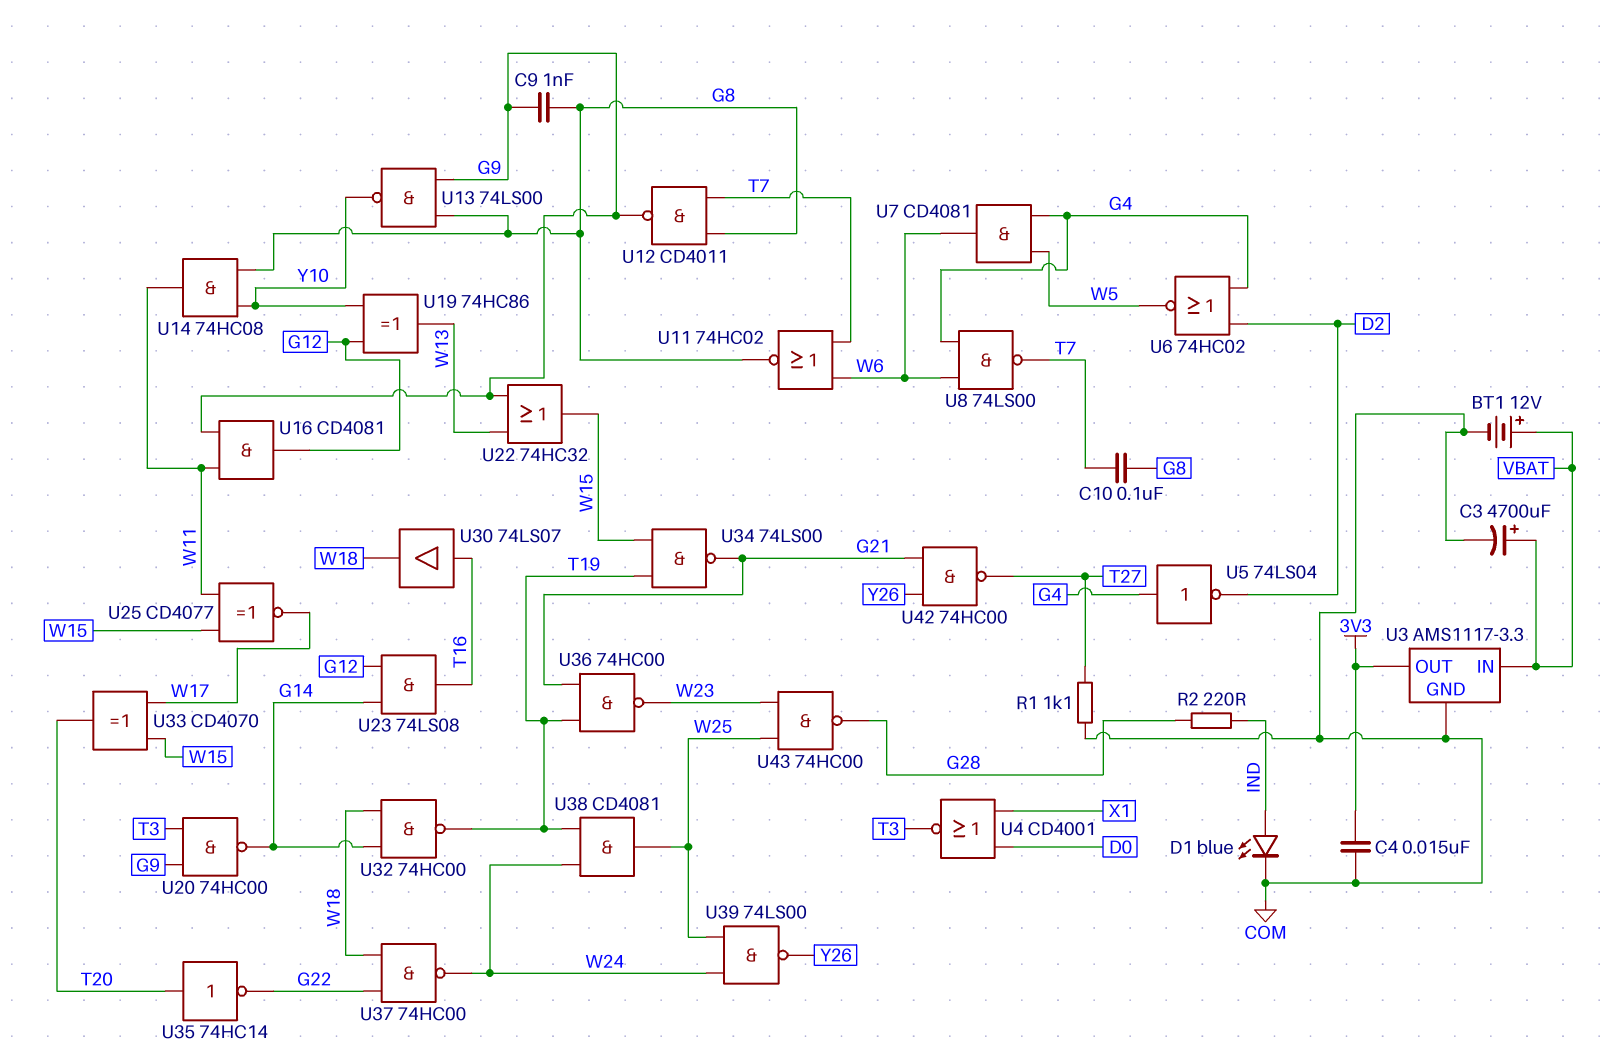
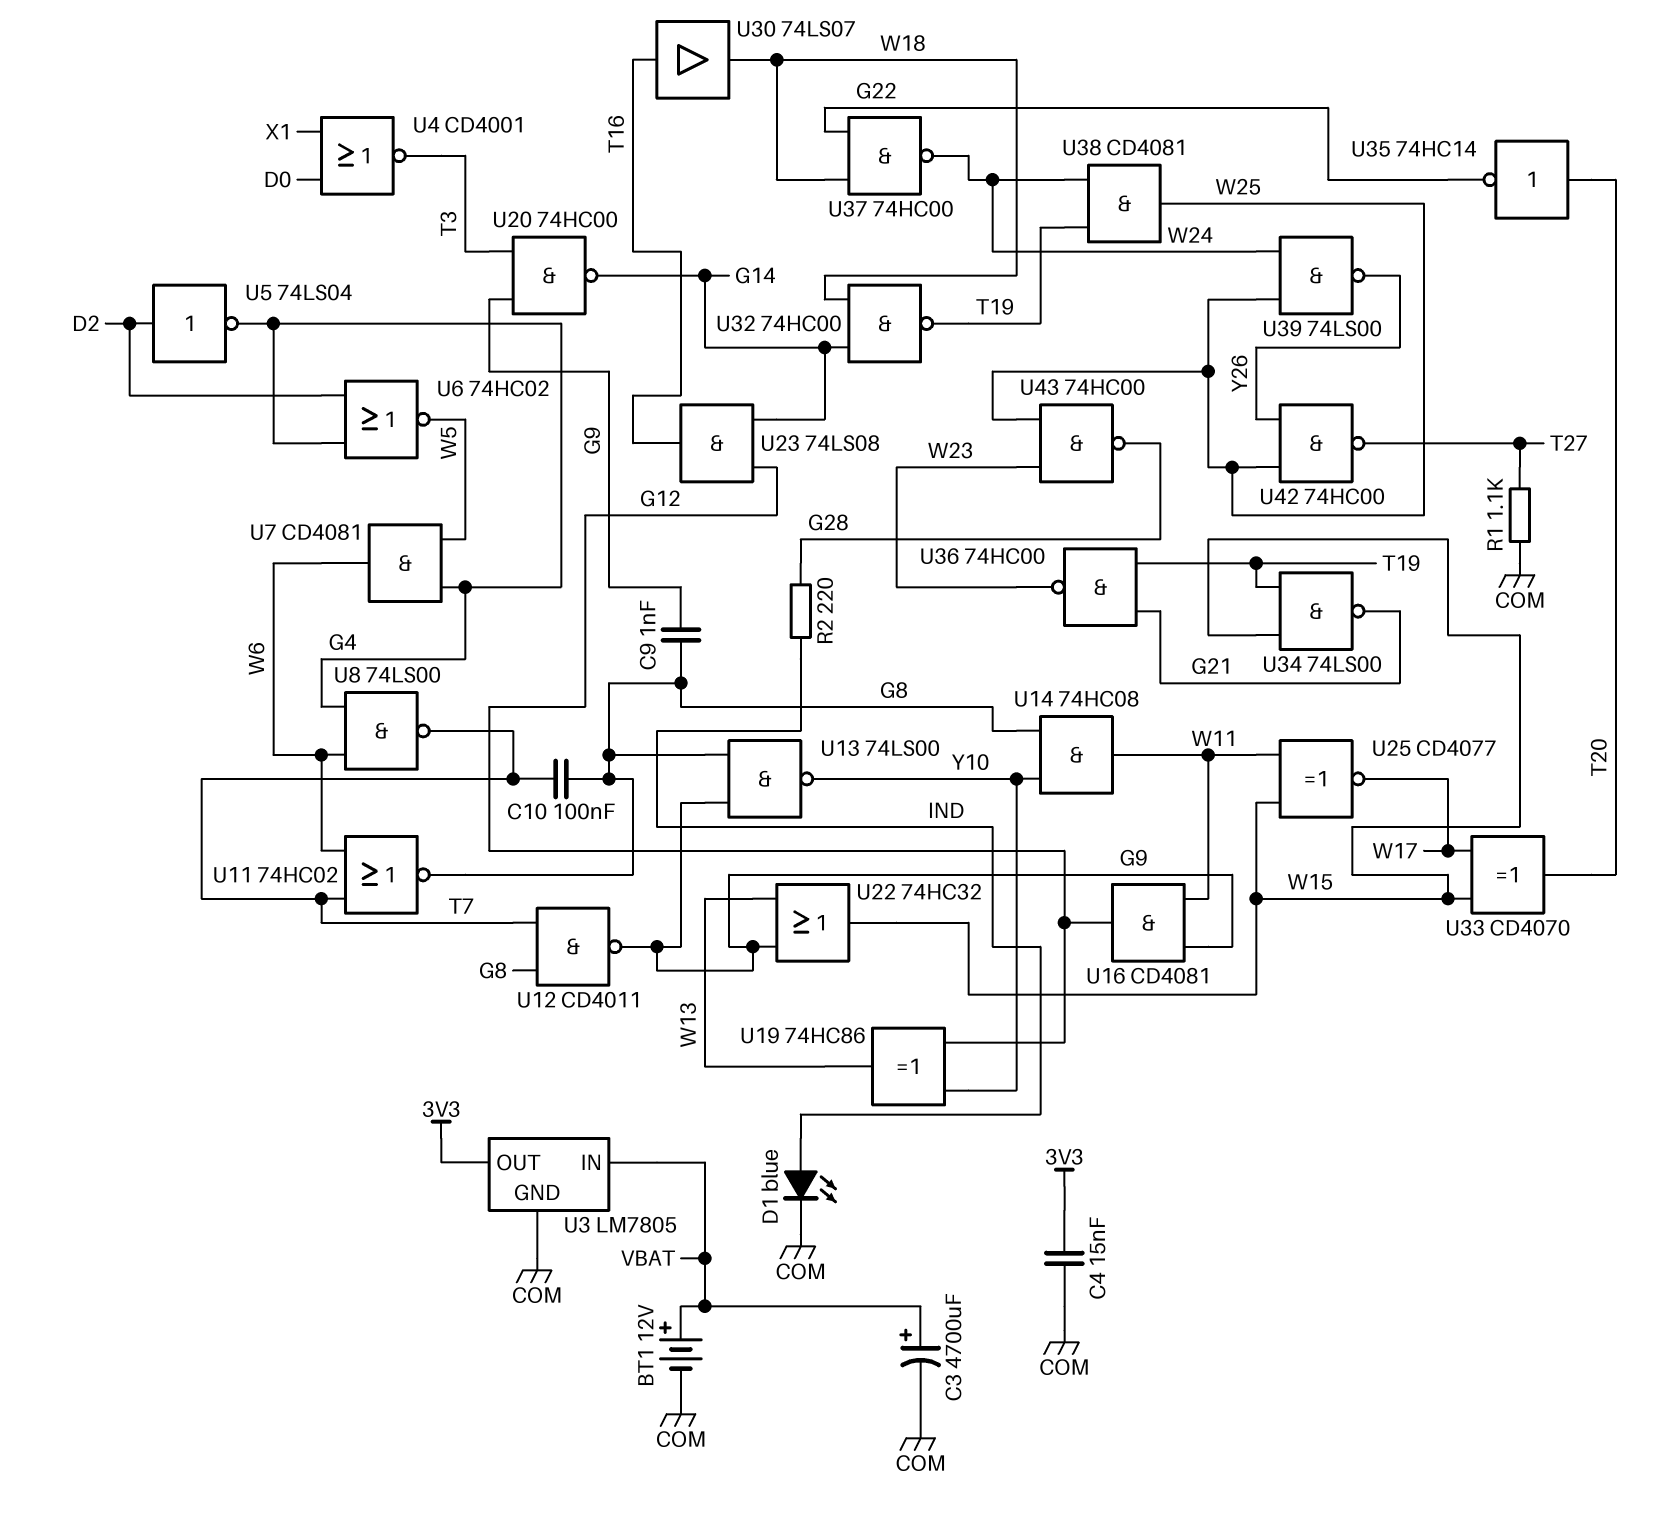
U3: AMS1117-3.3 -> LM7805
U5: NOT 74LS04 (in G4, out D2) -> NOT 74LS04 (in D2, out G4)
U42: NAND 74HC00 (in G21, in Y26, out T27) -> NAND 74HC00 (in W25, in Y26, out T27)

